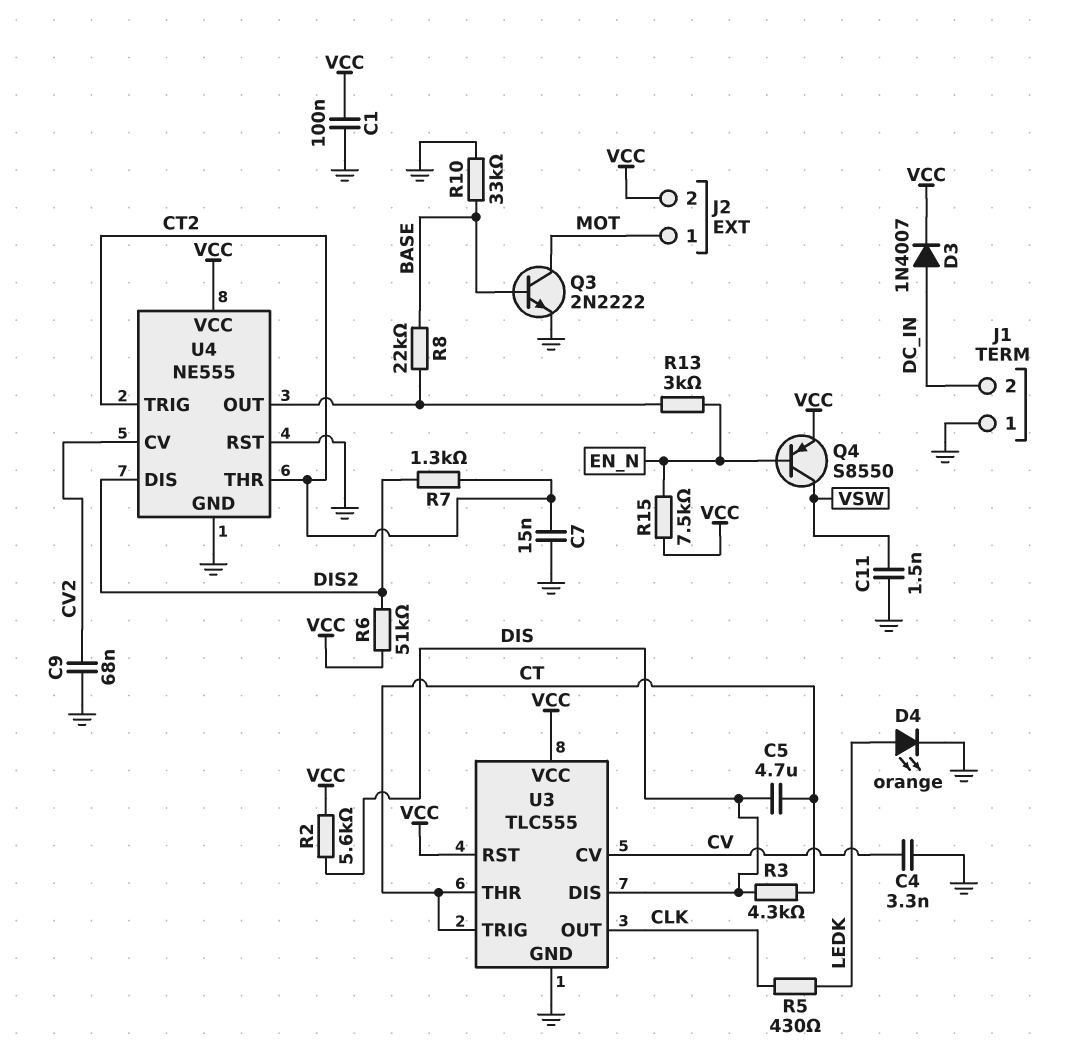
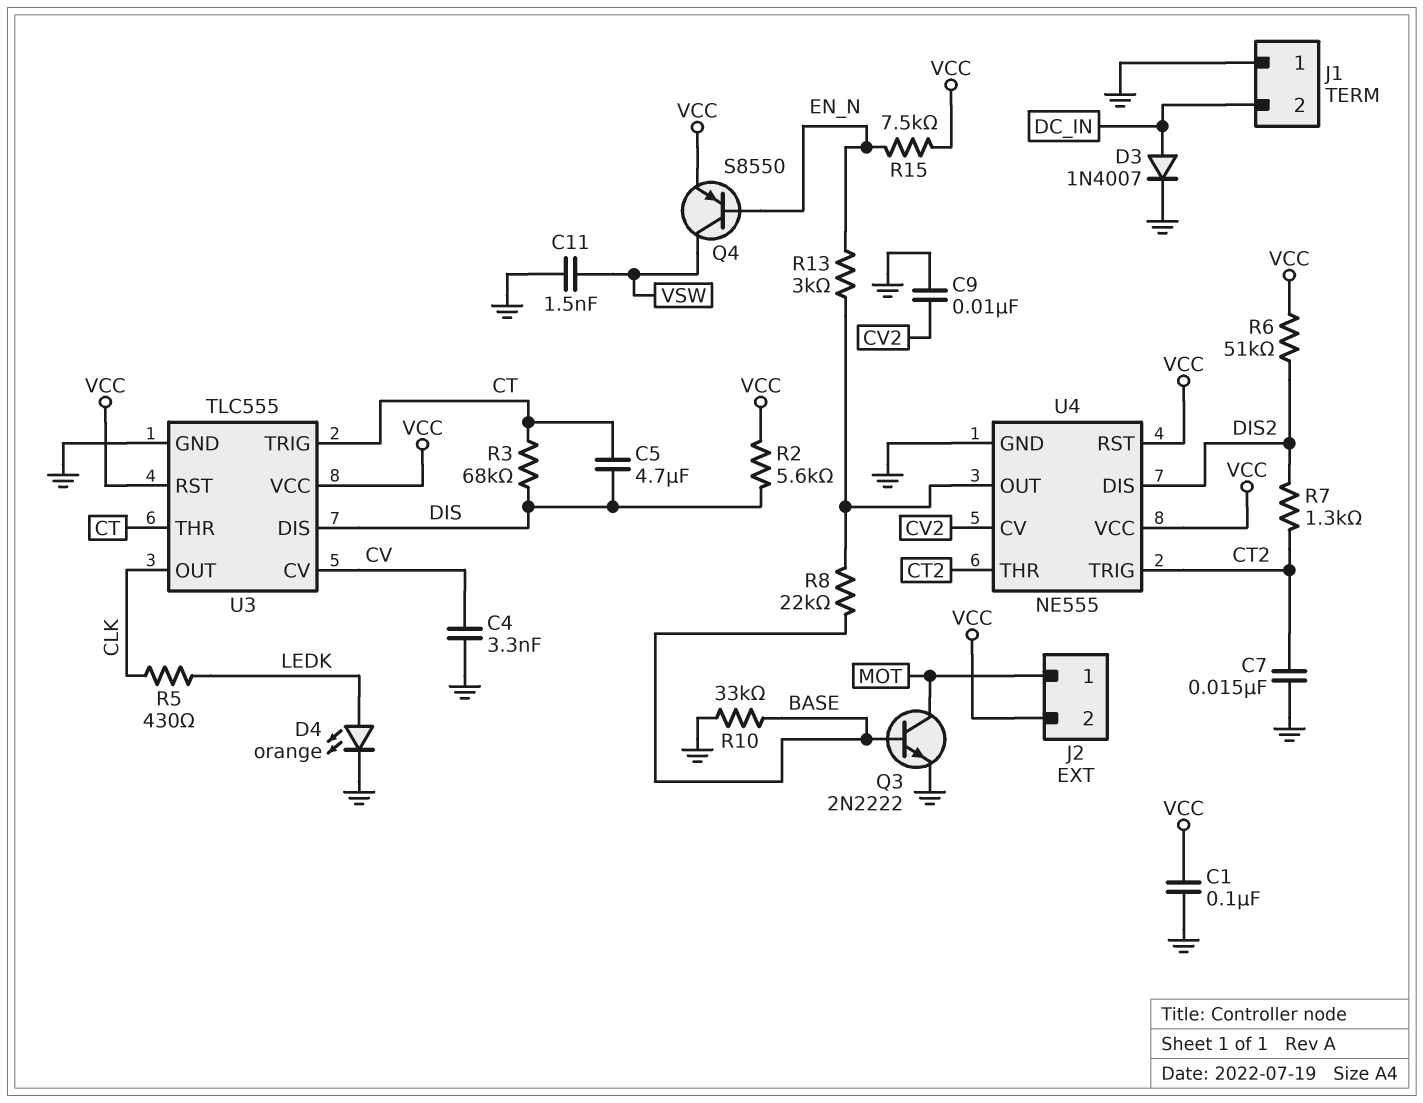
C9: 68nF (CV2, GND) -> 10nF (CV2, GND)
D3: diode 1N4007 (A DC_IN, K VCC) -> diode 1N4007 (A DC_IN, K GND)
R3: 4.3k (CT, DIS) -> 68k (CT, DIS)
U4 pin RST: GND -> VCC

